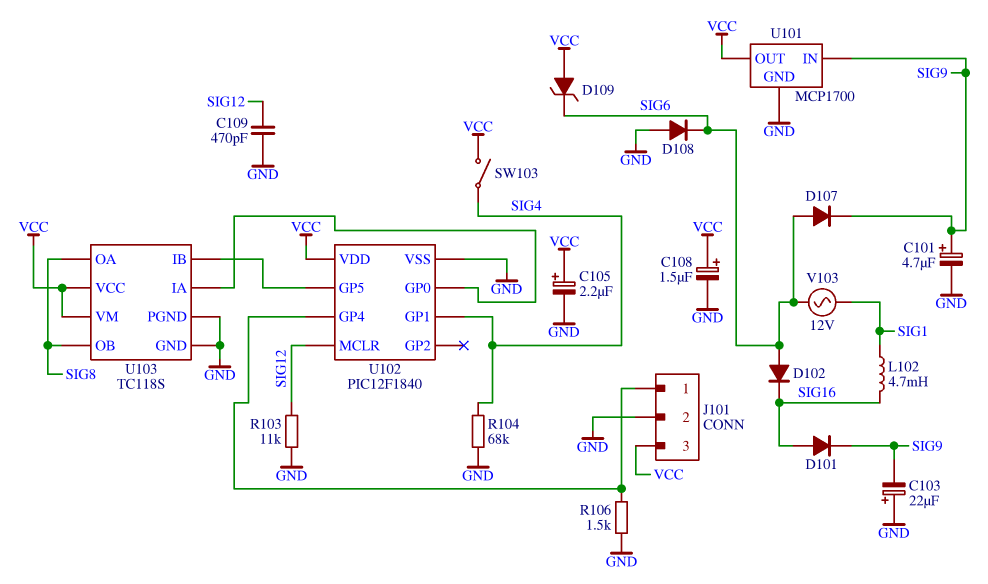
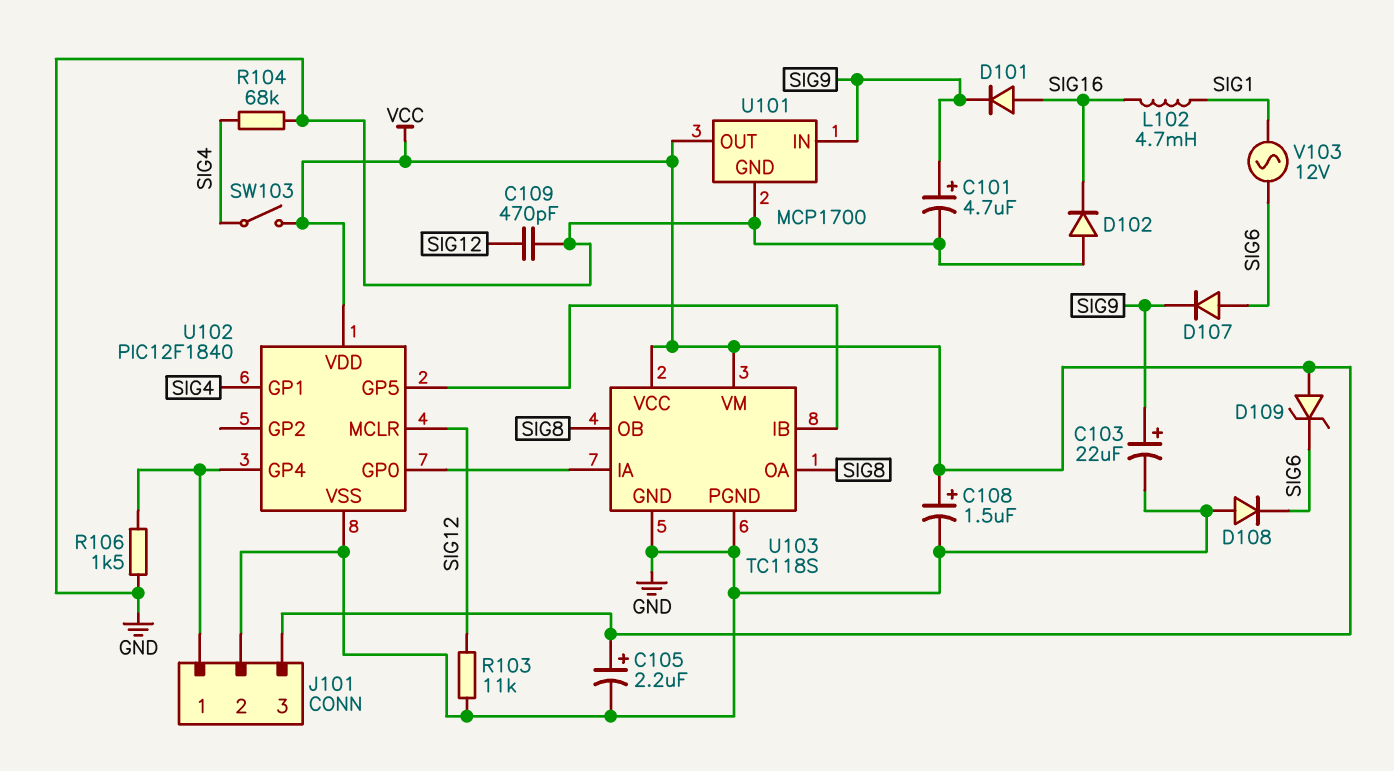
C103: 22uF (plus GND, minus SIG9) -> 22uF (plus SIG9, minus GND)
D102: diode (A SIG6, K SIG16) -> diode (A GND, K SIG16)

